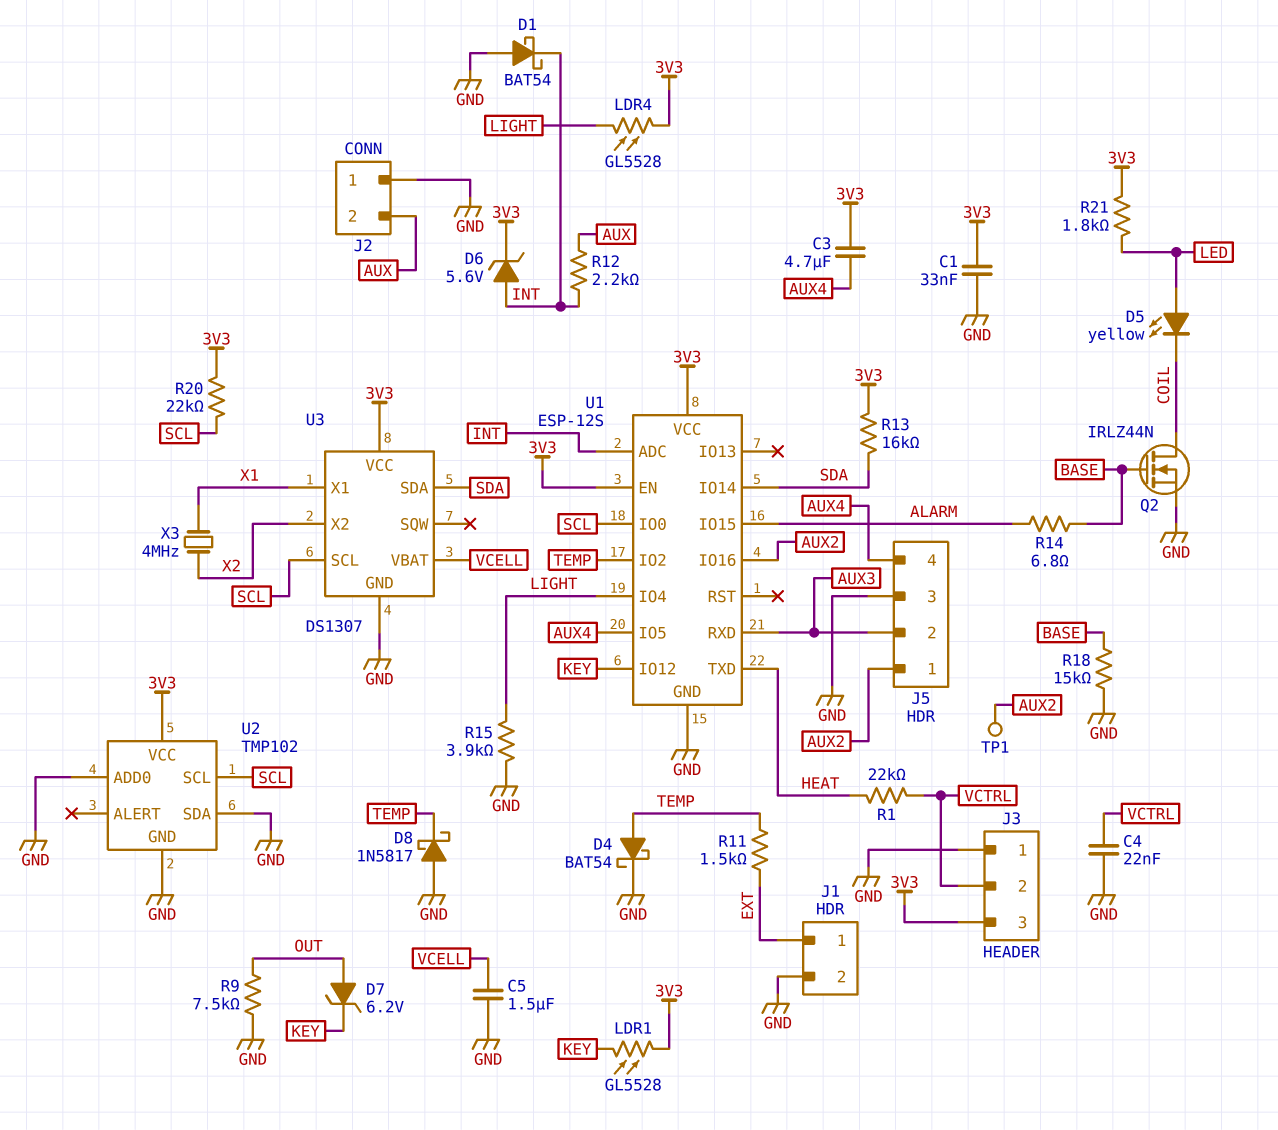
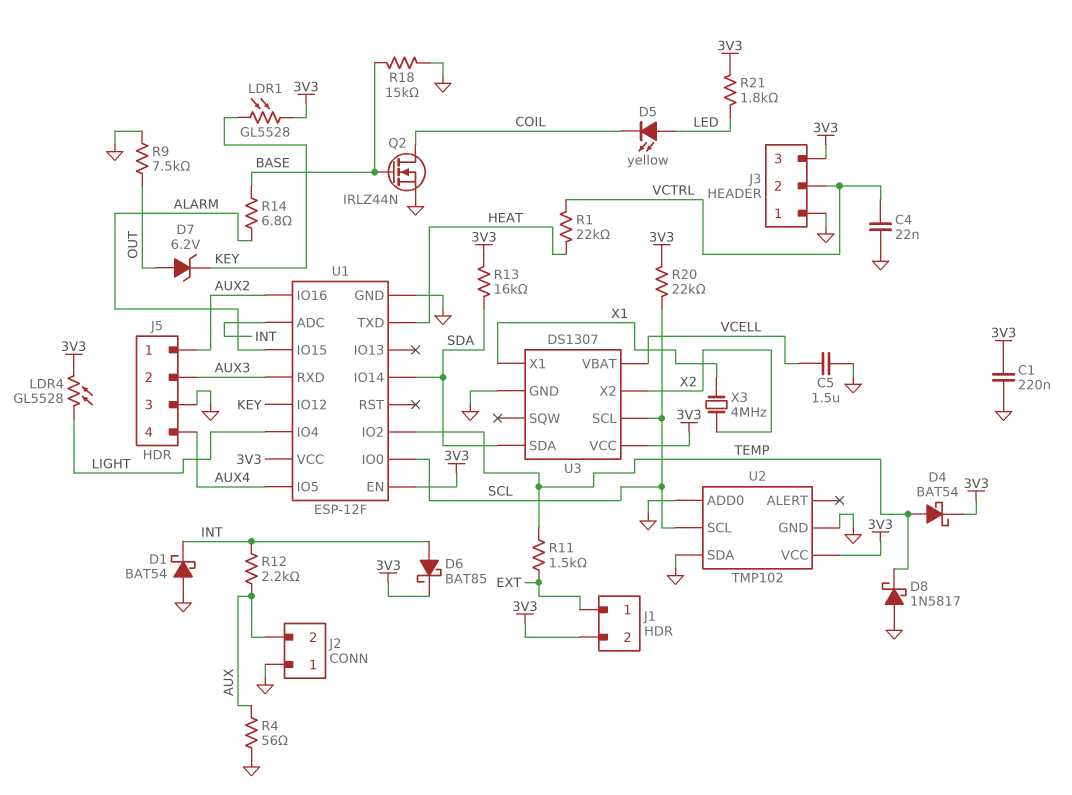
C1: 33nF (3V3, GND) -> 220nF (3V3, GND)
C3: 4.7uF (3V3, AUX4) -> none
D4: schottky BAT54 (A TEMP, K GND) -> schottky BAT54 (A TEMP, K 3V3)
D6: zener 5.6V (A INT, K 3V3) -> schottky BAT85 (A INT, K 3V3)
J1 pin 2: GND -> 3V3
R4: none -> 56 (AUX, GND)
R15: 3.9k (GND, LIGHT) -> none
TP1: test point (AUX2) -> none
U1: ESP-12S -> ESP-12F

